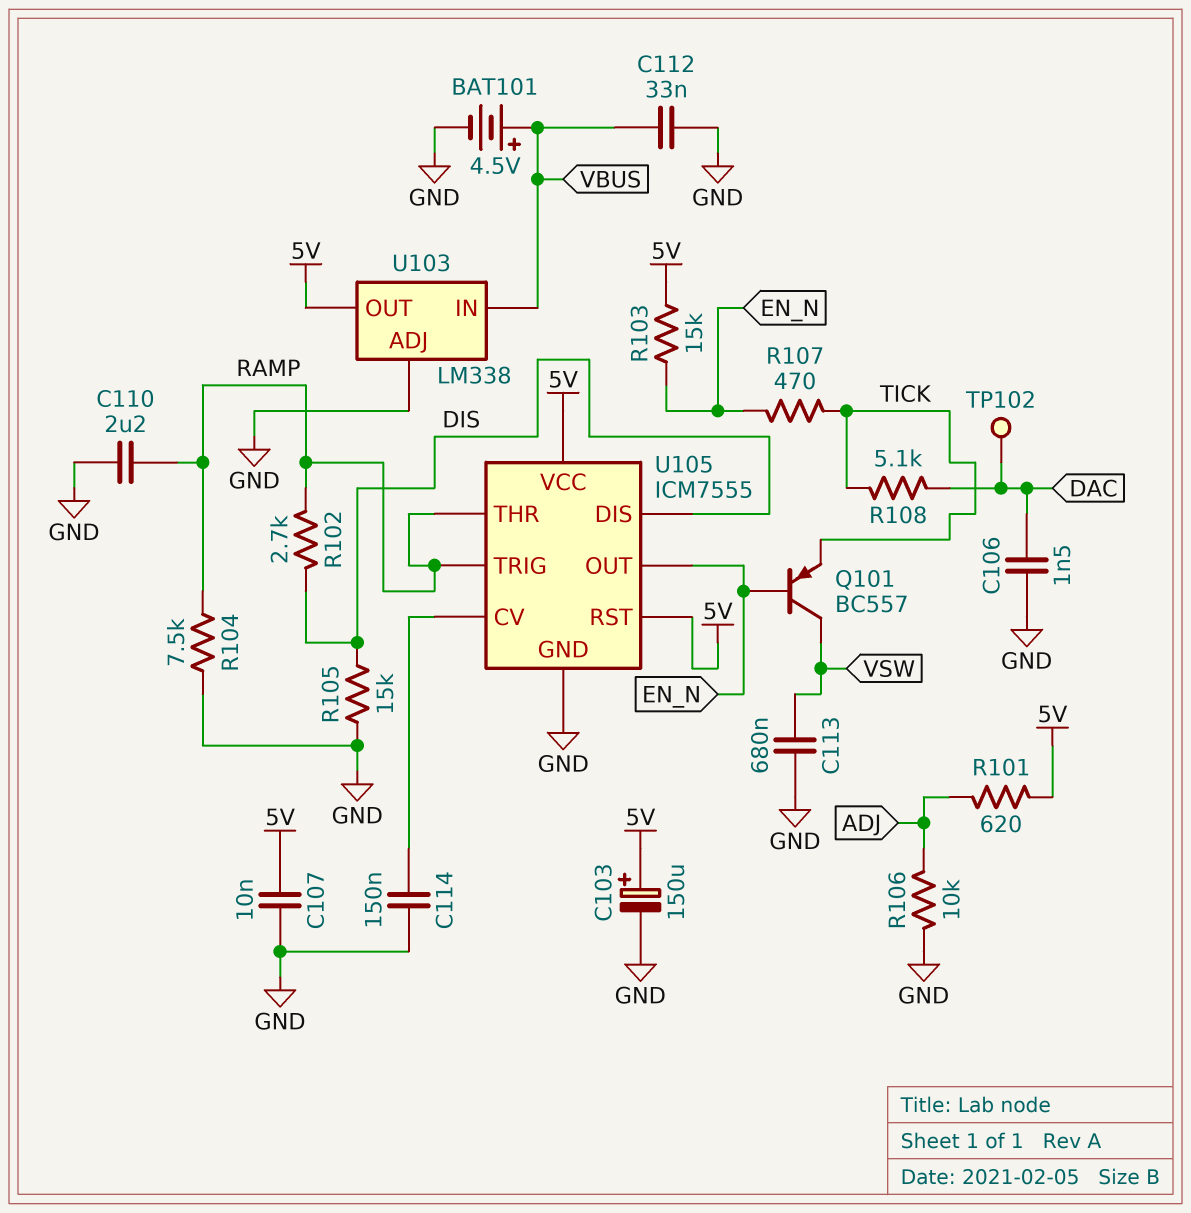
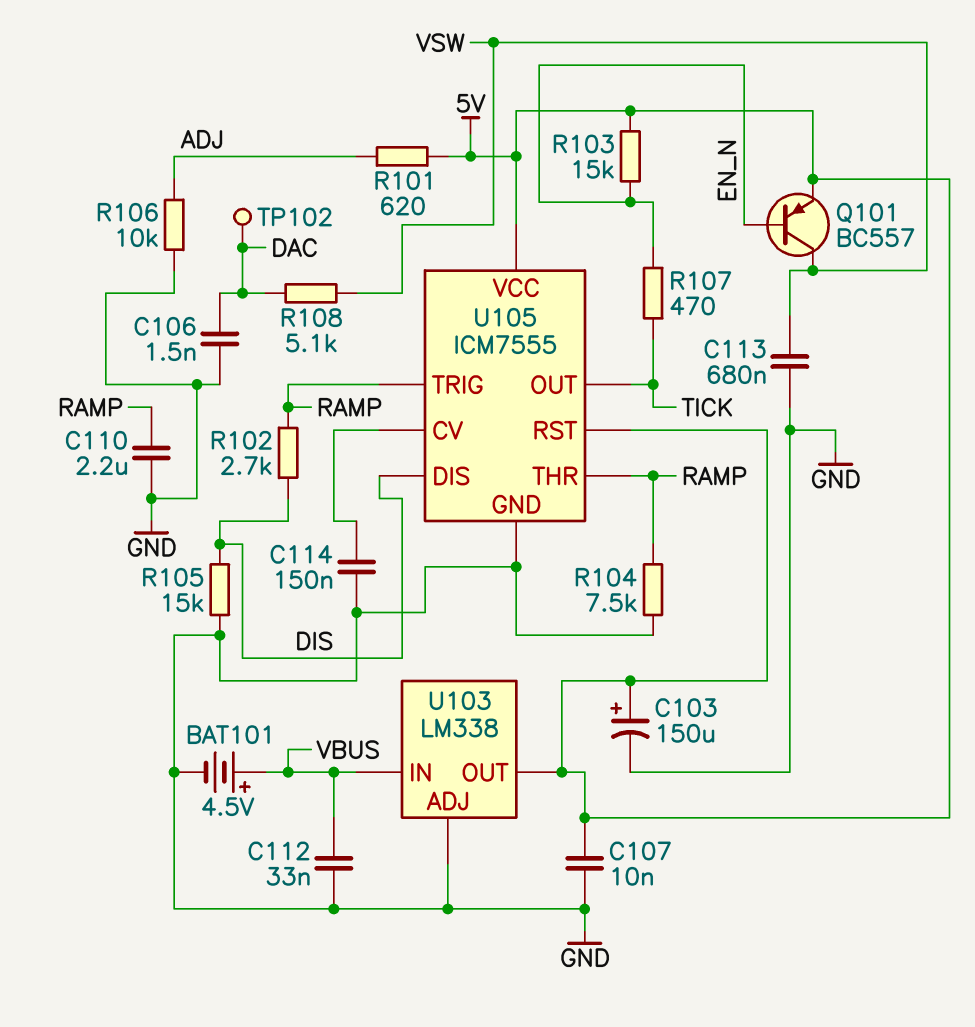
Q101: PNP BC557 (B EN_N, C VSW, E TICK) -> PNP BC557 (B EN_N, C VSW, E 5V)
R108: 5.1k (DAC, TICK) -> 5.1k (DAC, VSW)
U105 pin OUT: EN_N -> TICK

